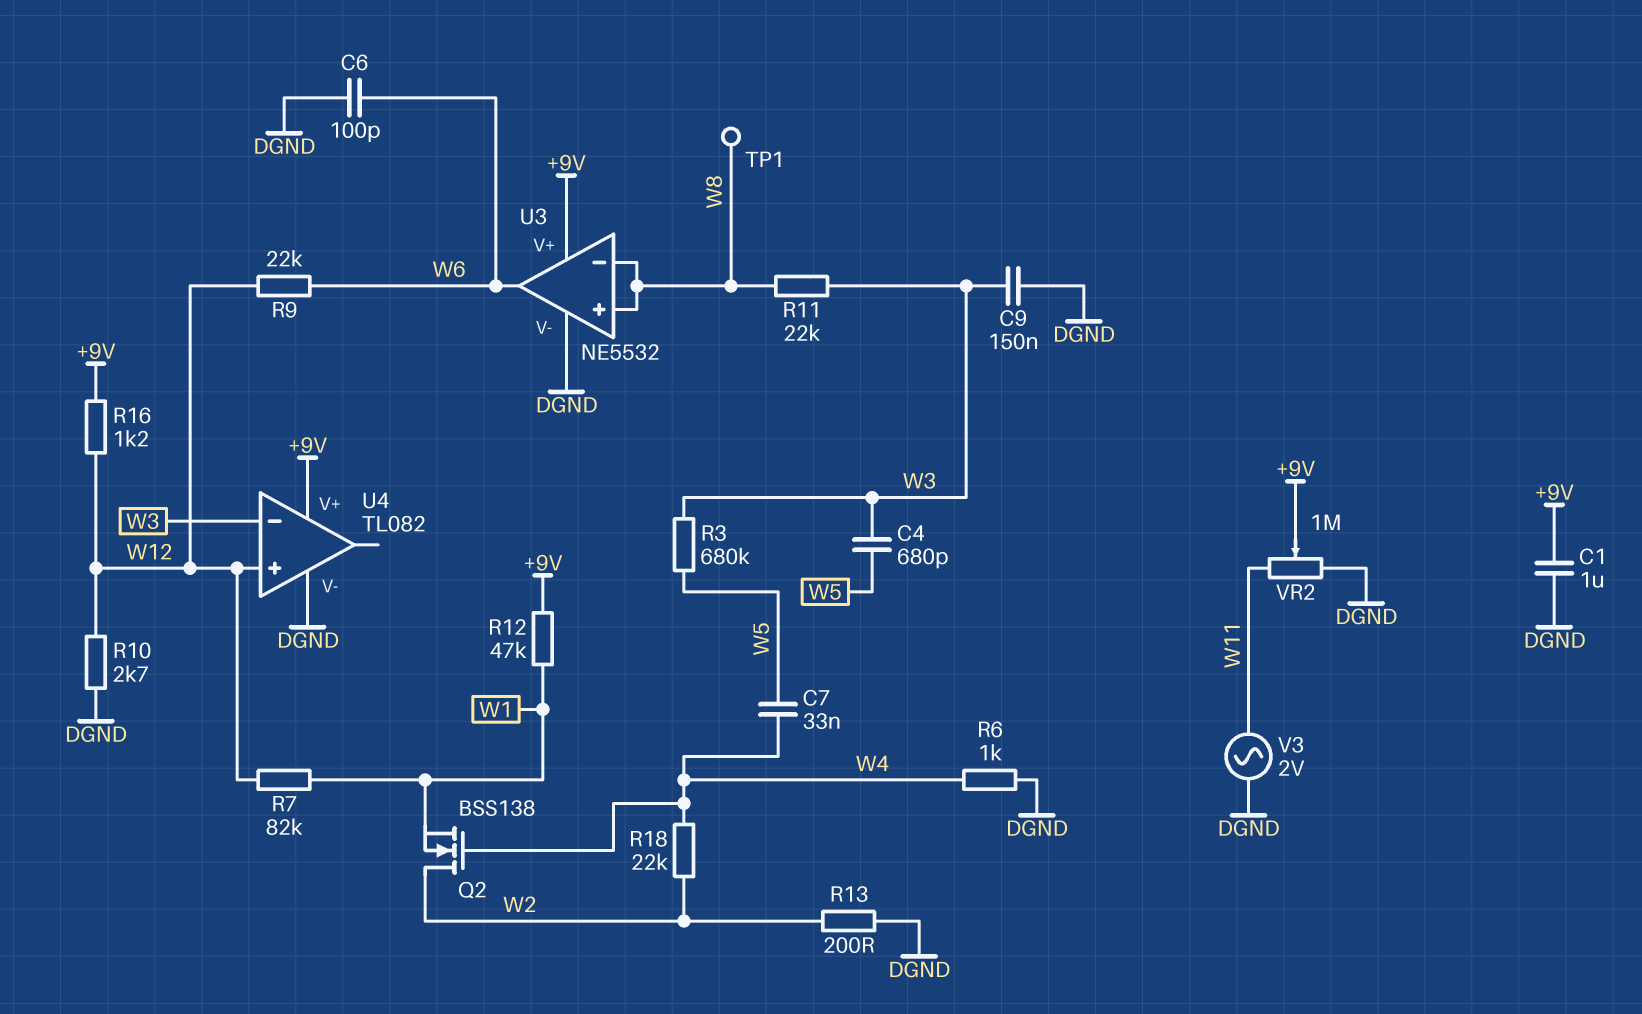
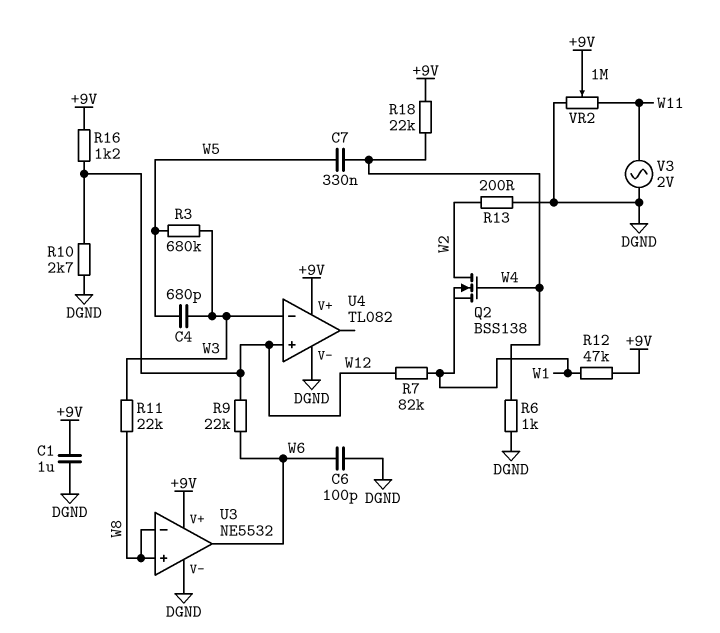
C7: 33nF (W4, W5) -> 330nF (W4, W5)
C9: 150nF (DGND, W3) -> none
R18: 22k (W2, W4) -> 22k (+9V, W4)
TP1: test point (W8) -> none

